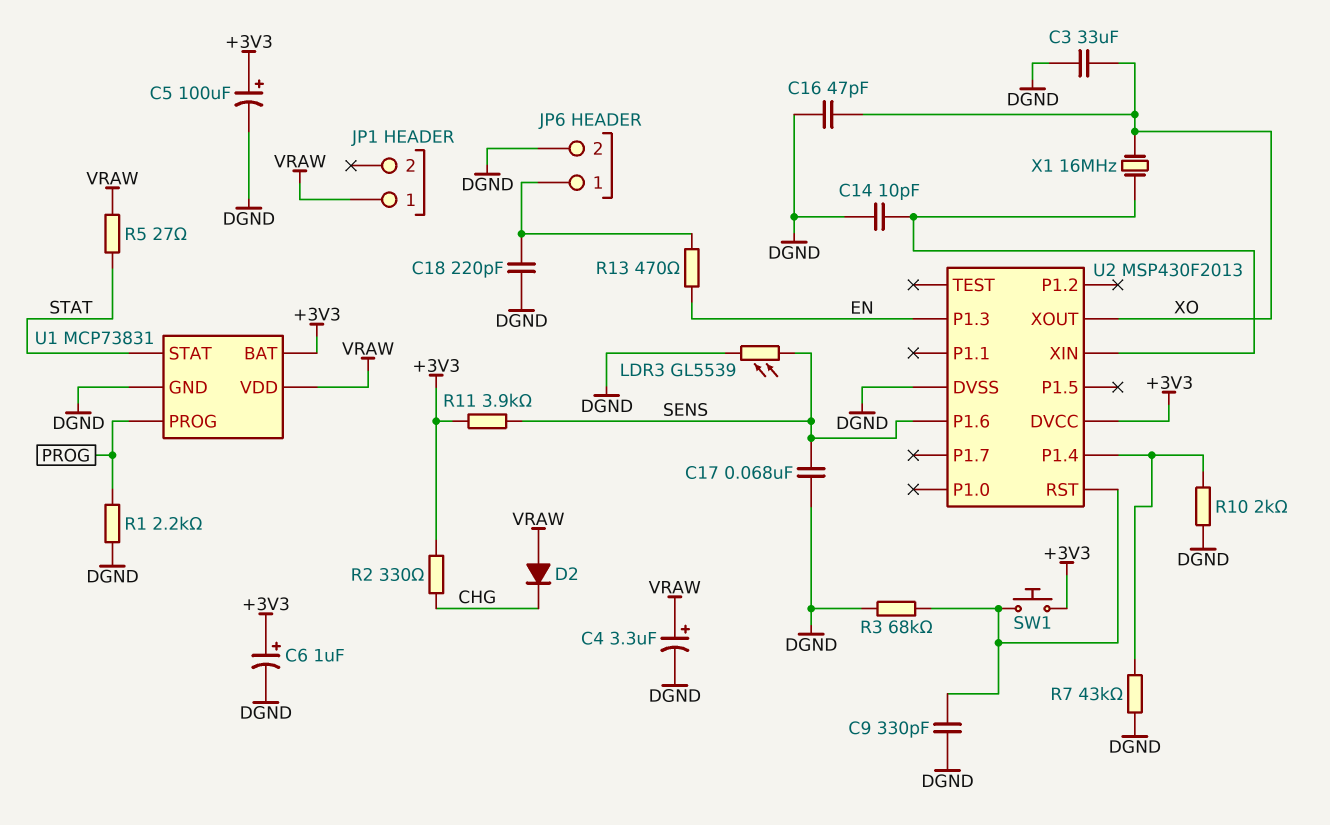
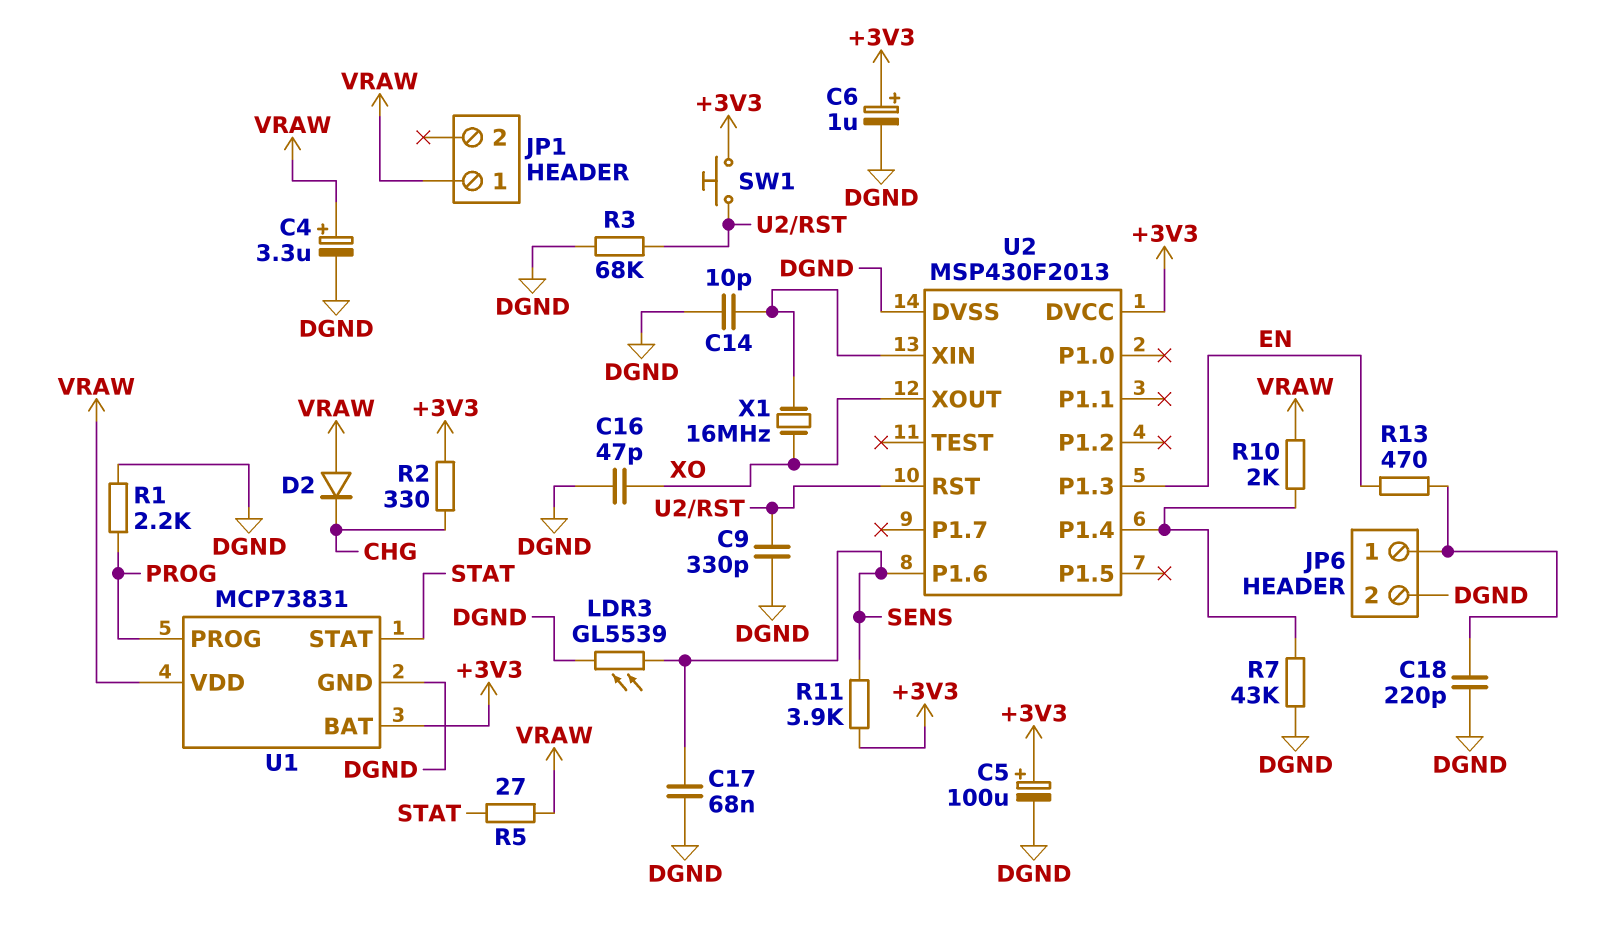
C3: 33uF (DGND, XO) -> none
R10: 2k (DGND, U2/P1.4) -> 2k (U2/P1.4, VRAW)

